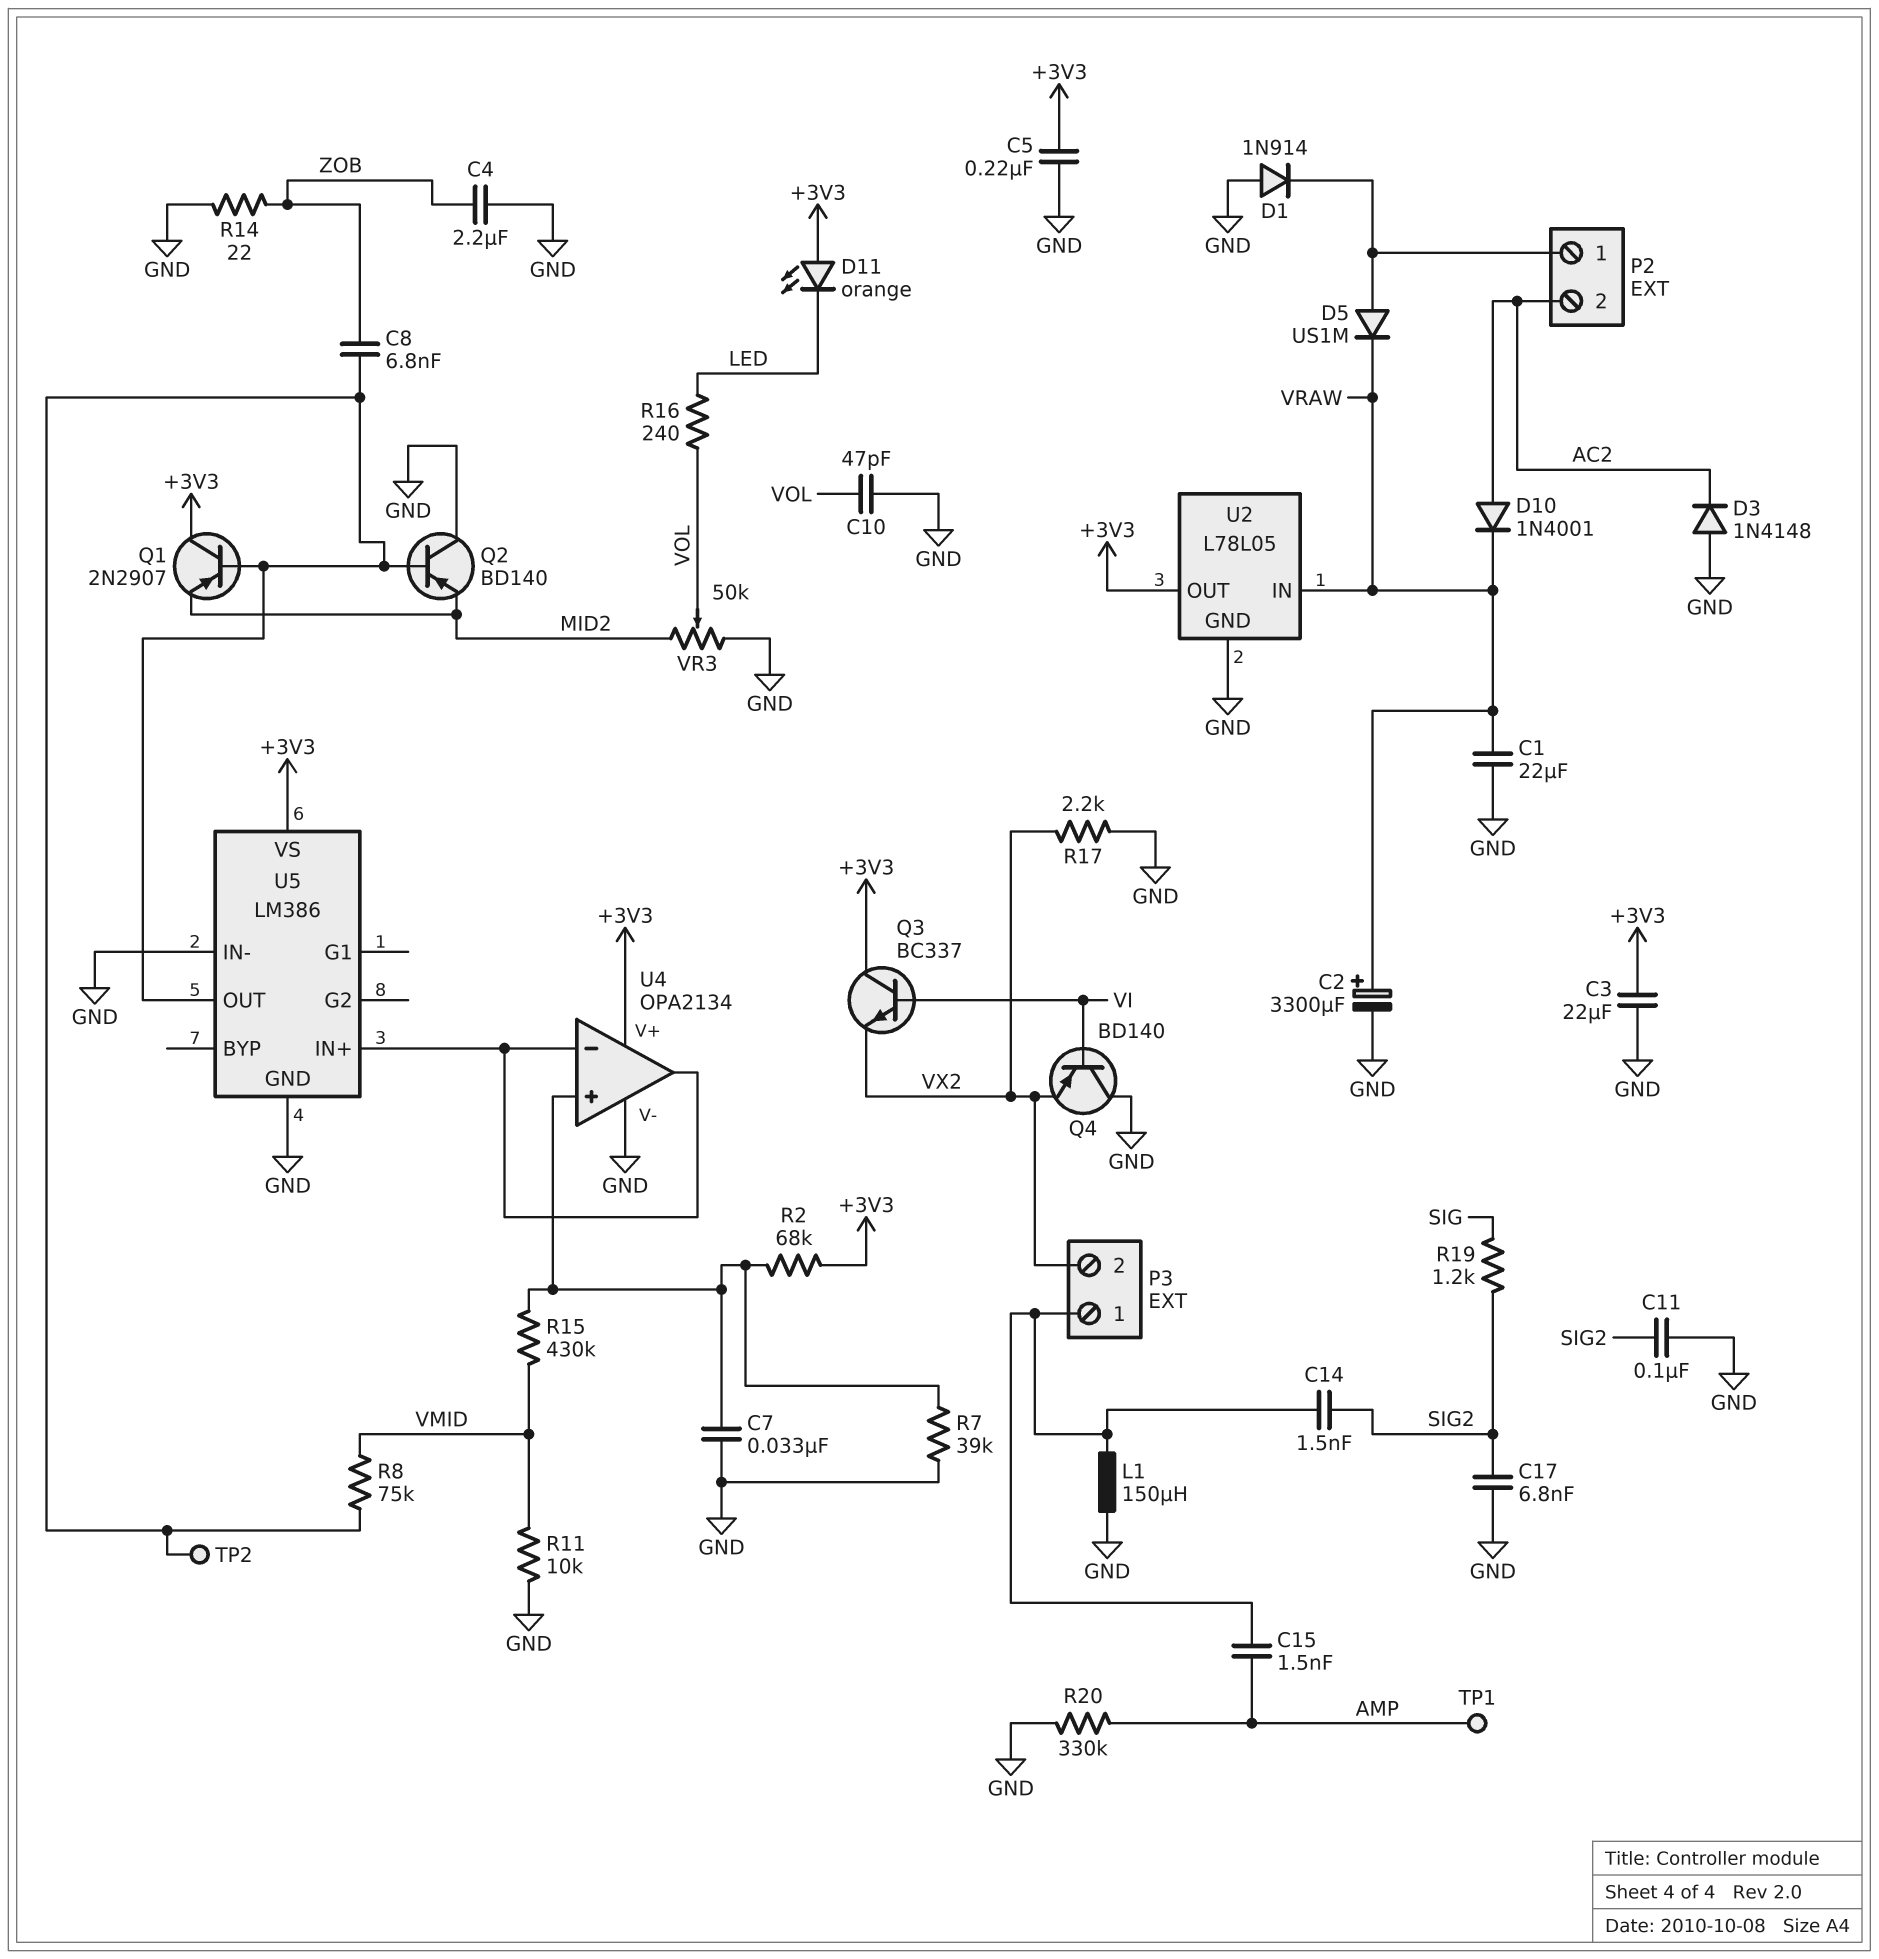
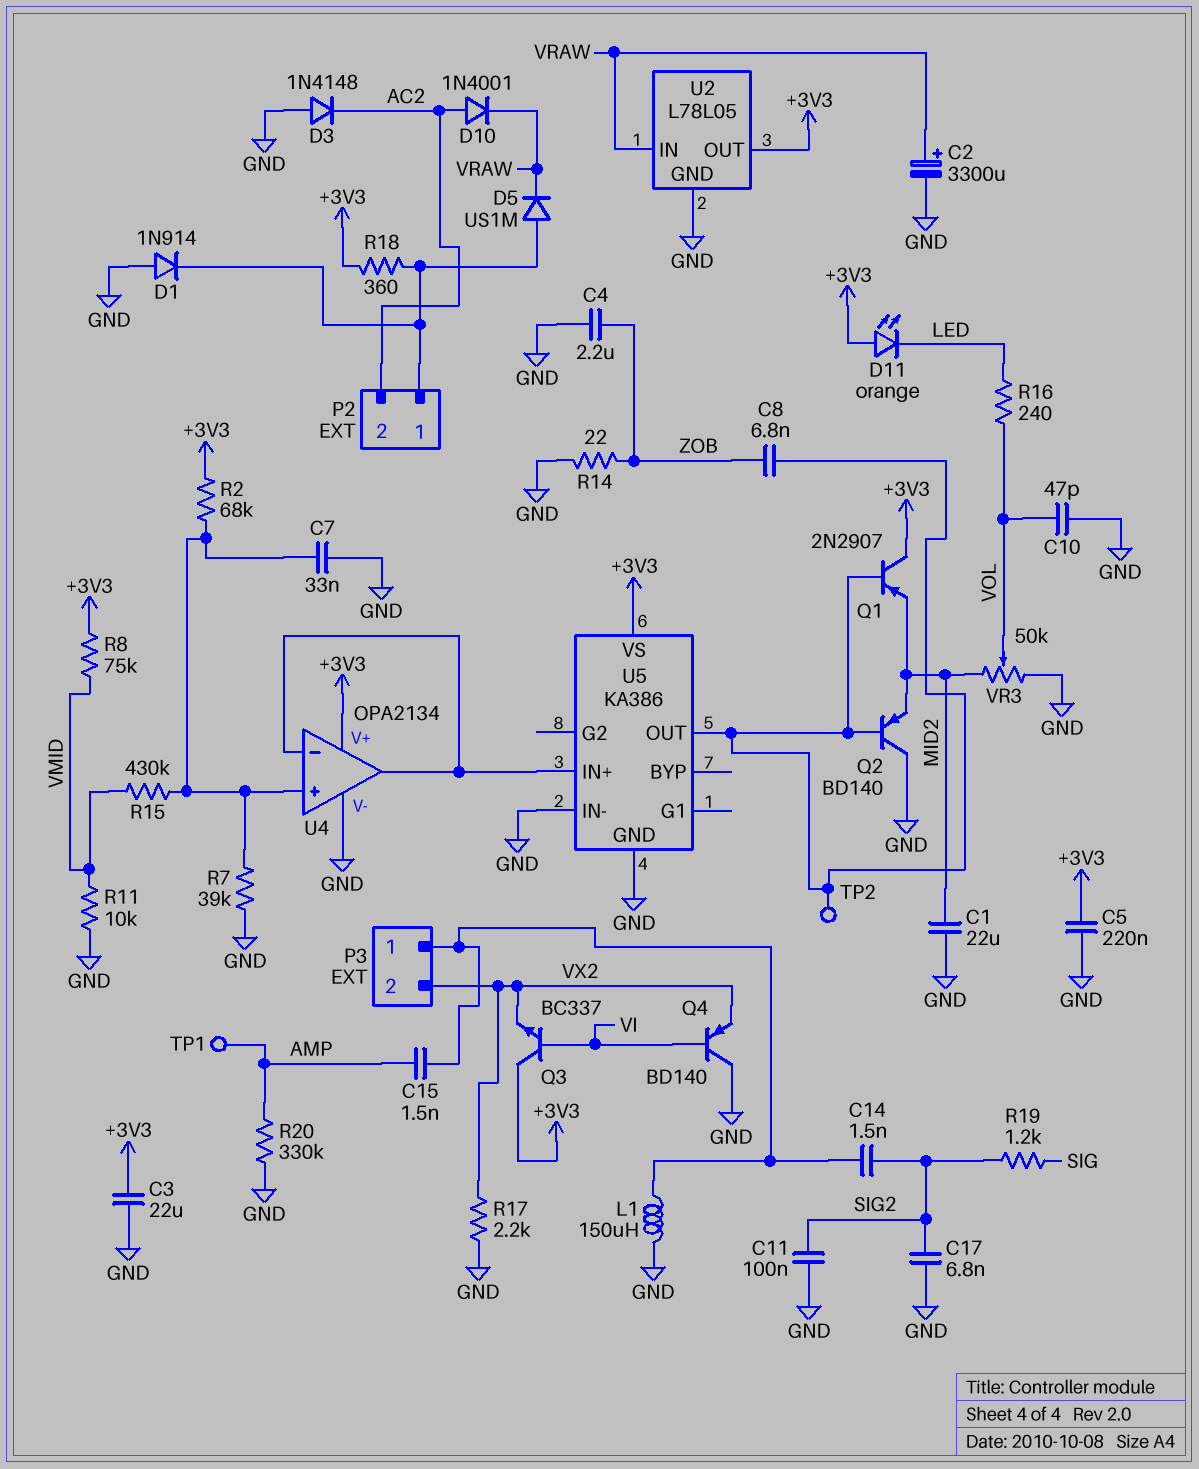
C1: 22uF (GND, VRAW) -> 22uF (GND, MID2)
R8: 75k (U5/OUT, VMID) -> 75k (+3V3, VMID)
R18: none -> 360 (+3V3, P2/1)
U5: LM386 -> KA386

